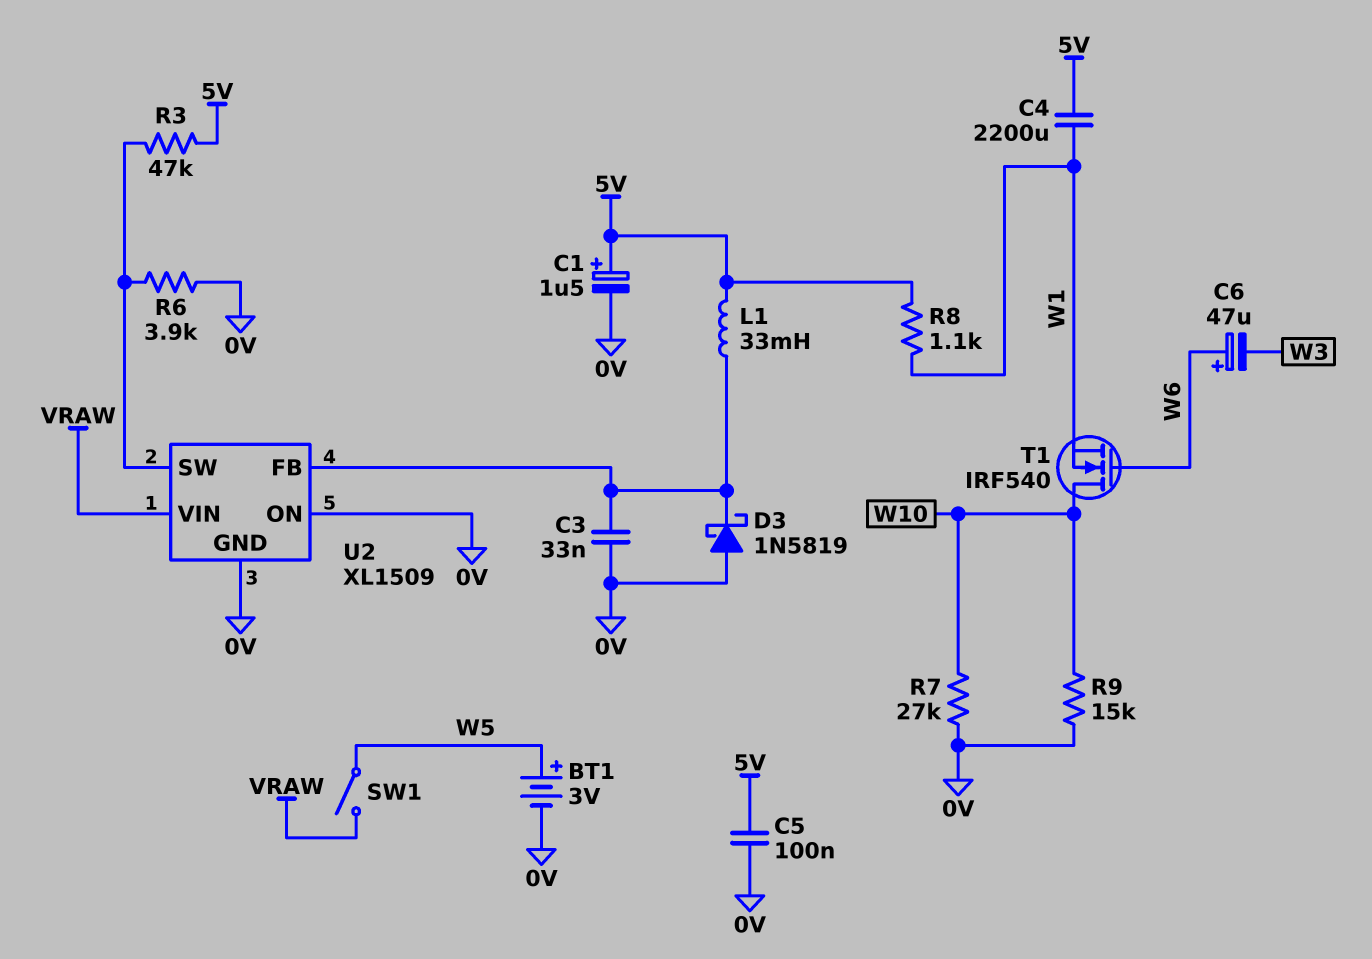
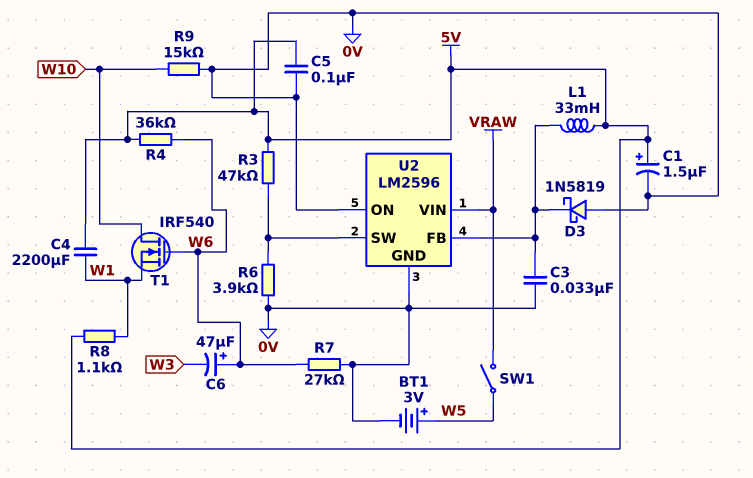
R4: none -> 36k (5V, W6)
R7: 27k (0V, W10) -> 27k (0V, W6)
U2: XL1509 -> LM2596

